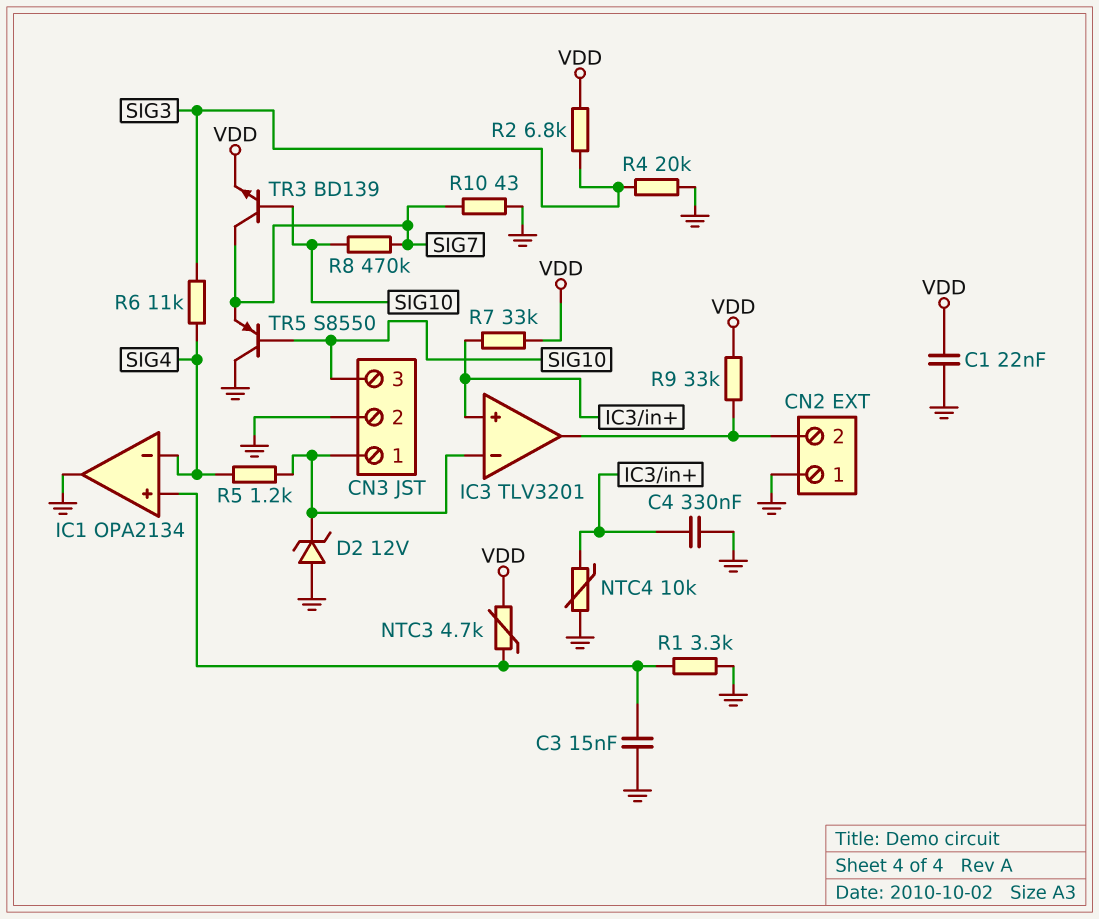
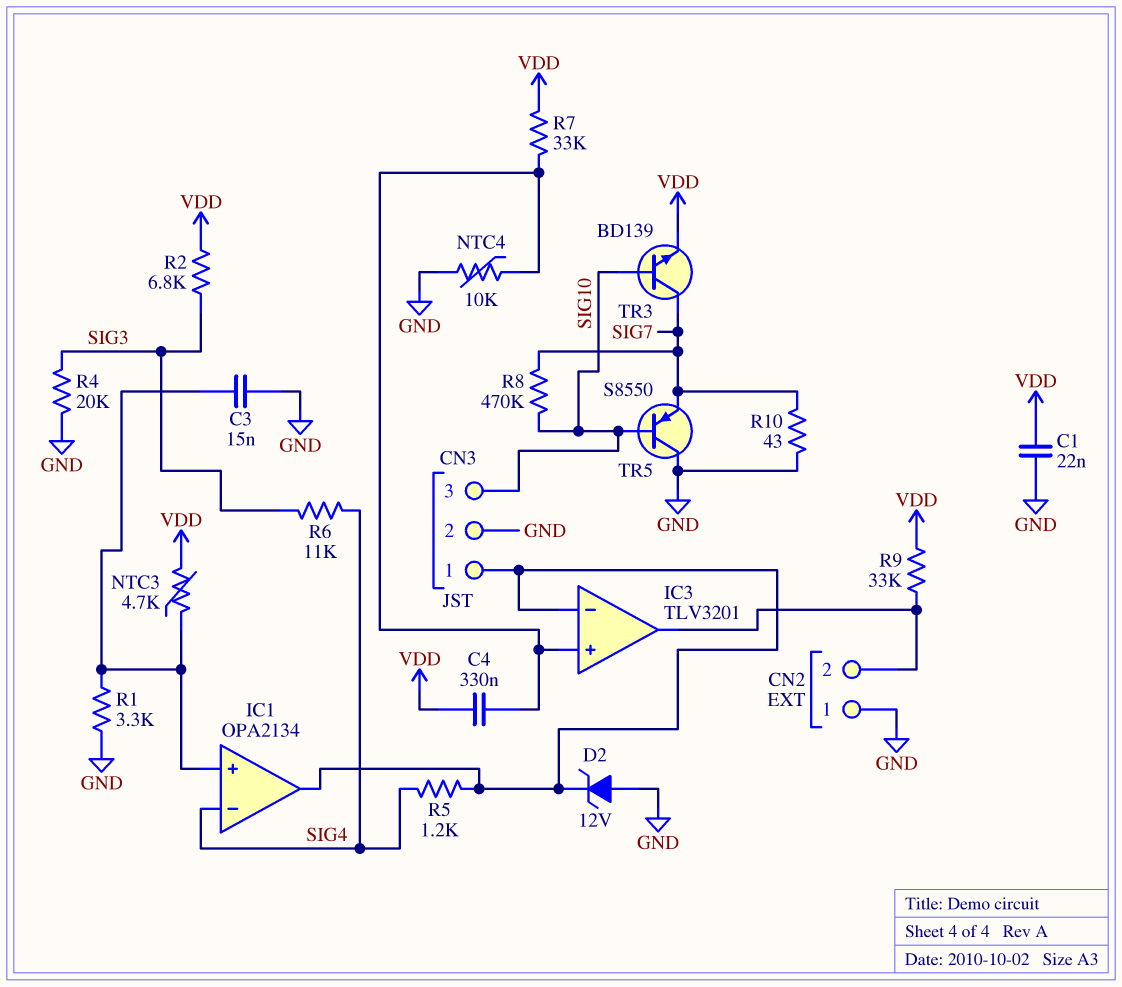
C4: 330nF (GND, IC3/in+) -> 330nF (IC3/in+, VDD)
IC1 pin out: GND -> CN3/1

